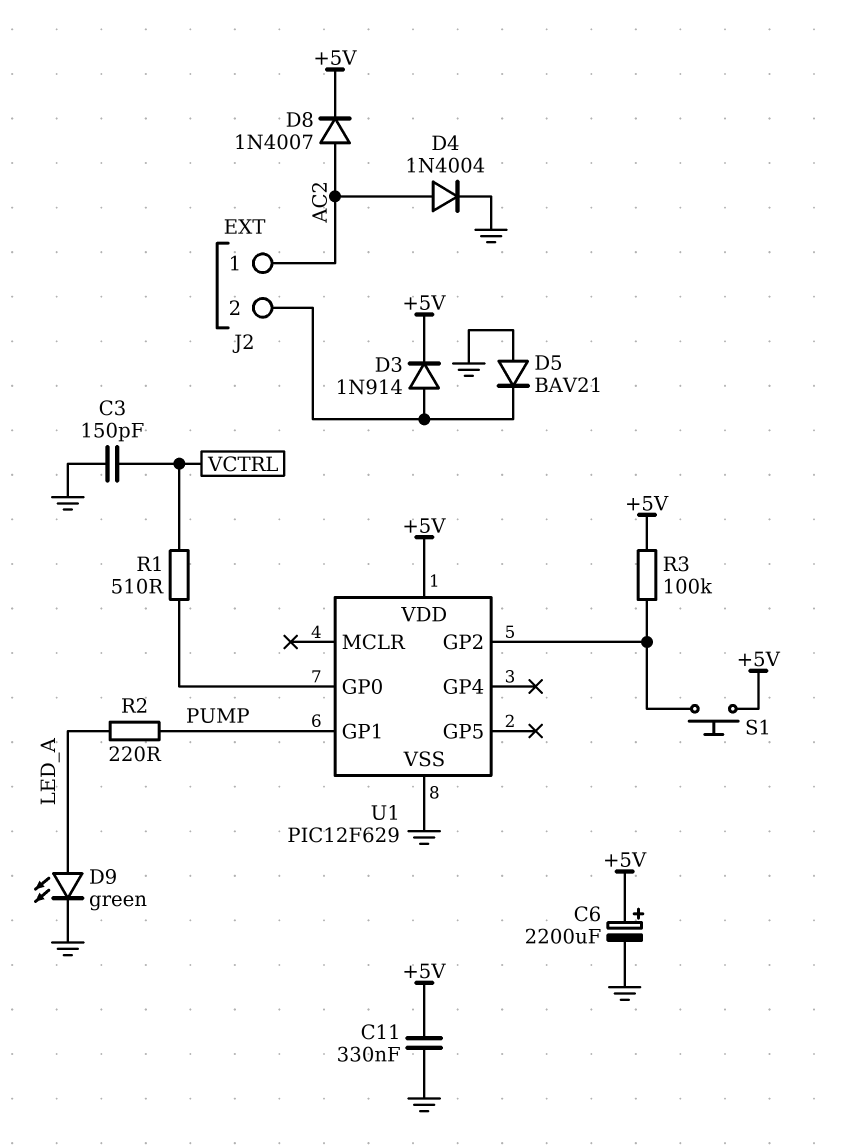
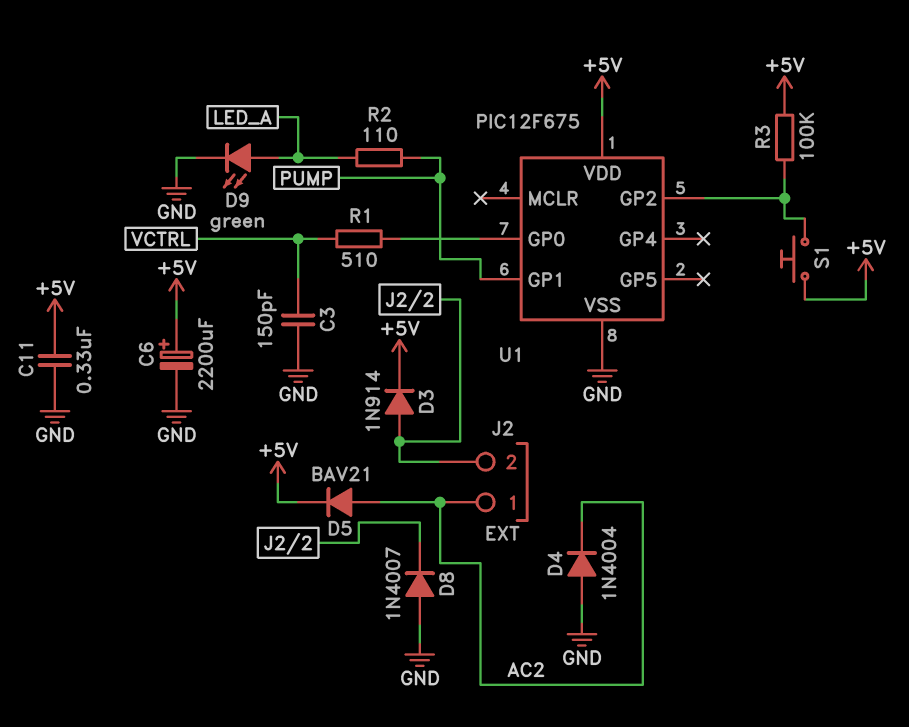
D4: diode 1N4004 (A AC2, K GND) -> diode 1N4004 (A GND, K AC2)
D5: diode BAV21 (A GND, K J2/2) -> diode BAV21 (A AC2, K +5V)
D8: diode 1N4007 (A AC2, K +5V) -> diode 1N4007 (A GND, K J2/2)
R2: 220 (LED_A, PUMP) -> 110 (LED_A, PUMP)
U1: PIC12F629 -> PIC12F675

